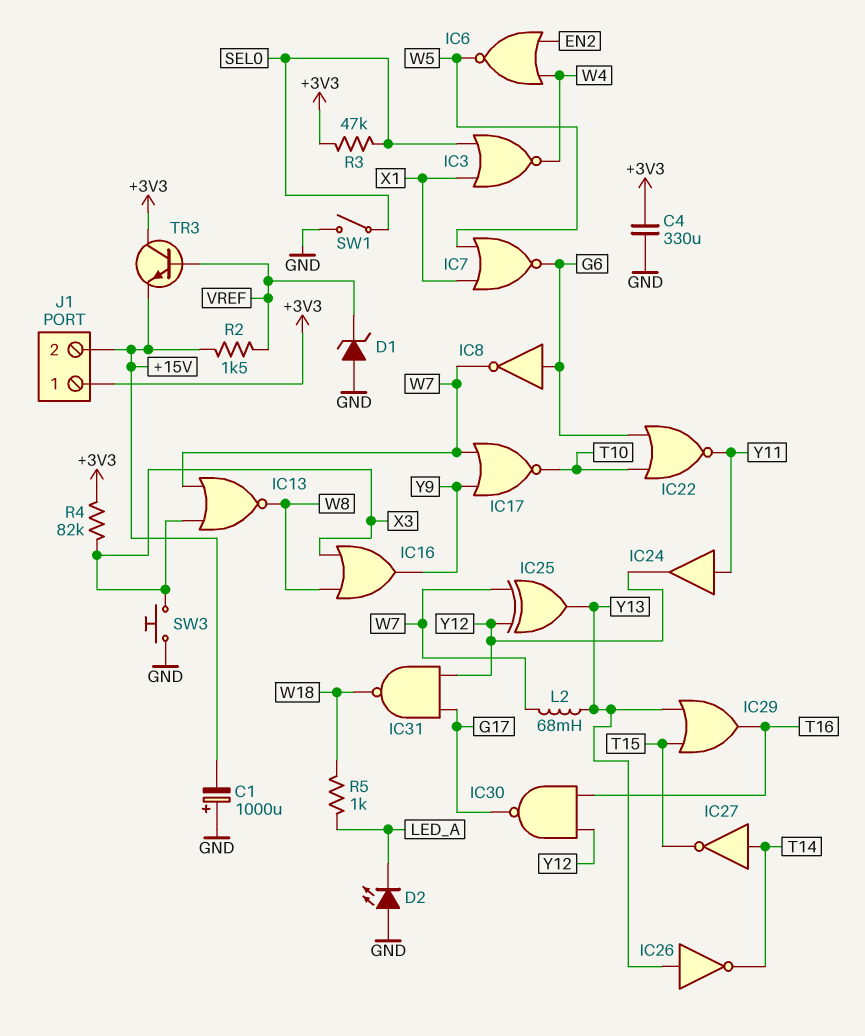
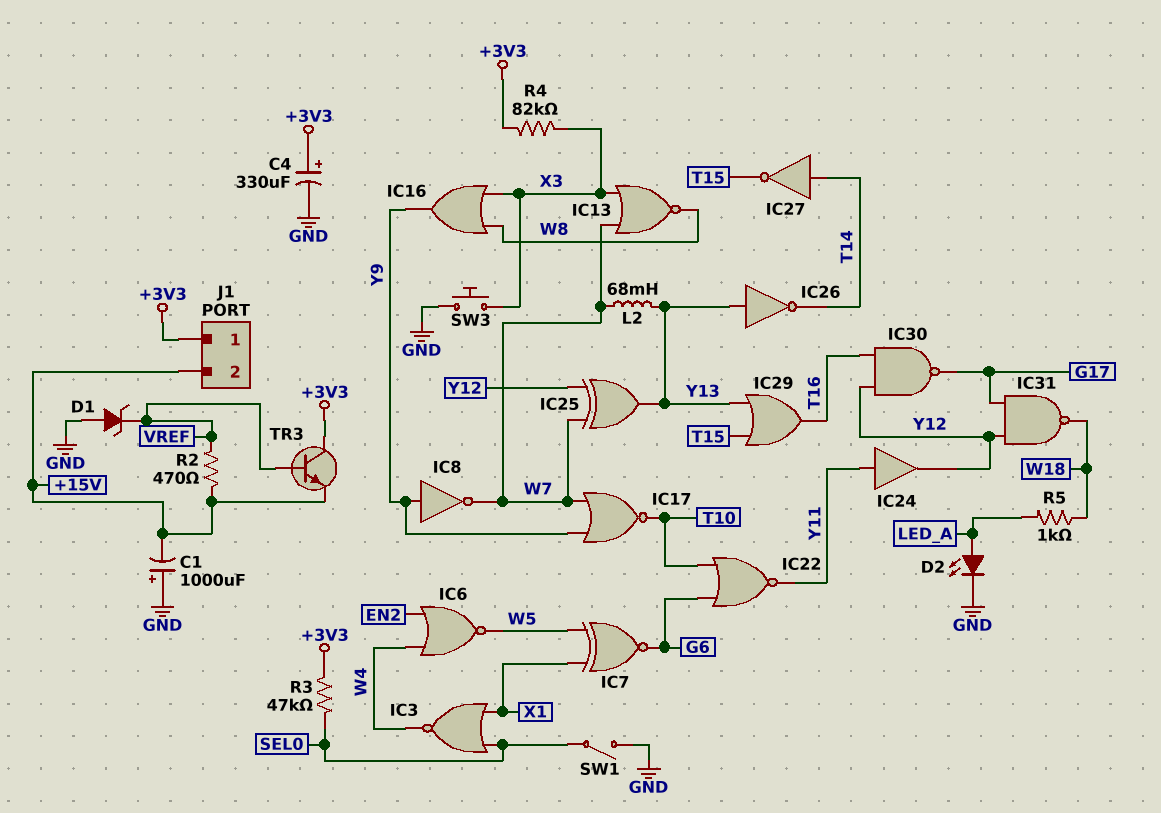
C4: 330uF (+3V3, GND) -> 330uF (plus +3V3, minus GND)
D2: LED (A GND, K LED_A) -> LED (A LED_A, K GND)
IC7: NOR (in W5, in X1, out G6) -> XNOR (in W5, in X1, out G6)
IC8: NOT (in G6, out W7) -> NOT (in Y9, out W7)
R2: 1.5k (+15V, VREF) -> 470 (+15V, VREF)

